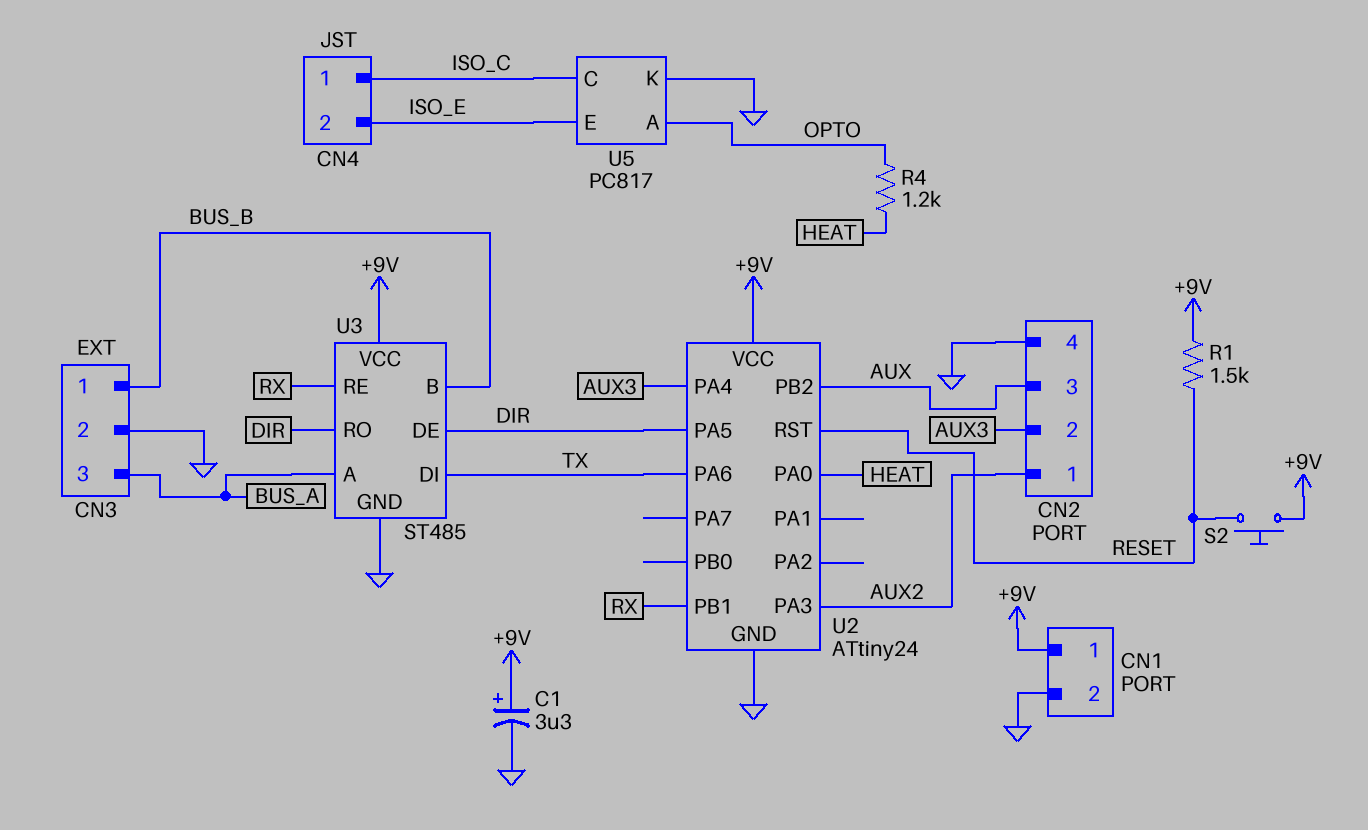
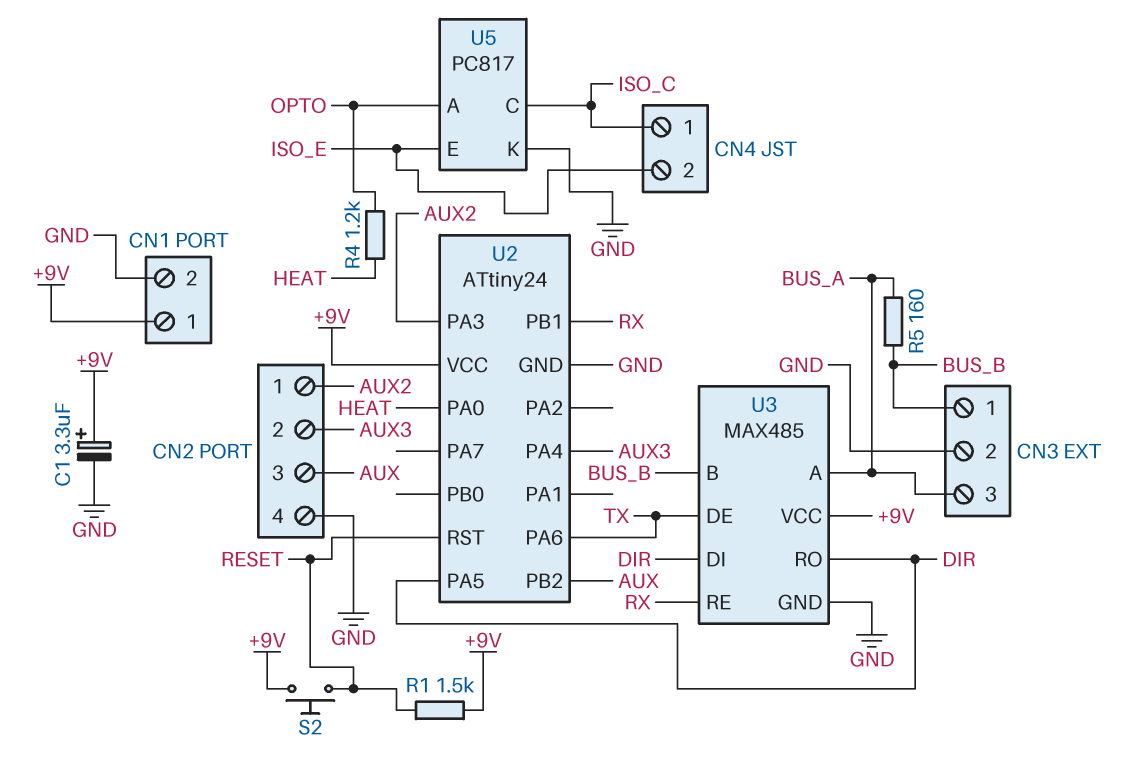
R5: none -> 160 (BUS_A, BUS_B)
U3: ST485 -> MAX485
U3 pin DE: DIR -> TX
U3 pin DI: TX -> DIR

